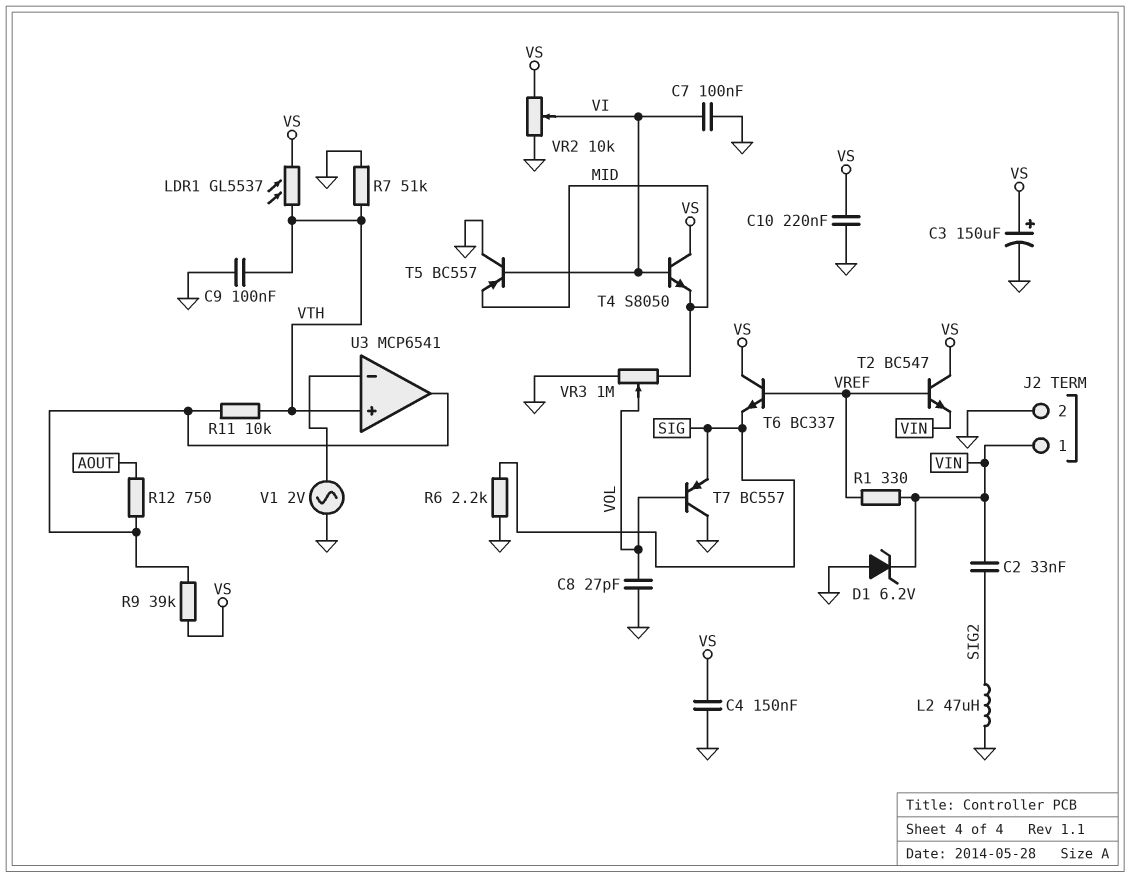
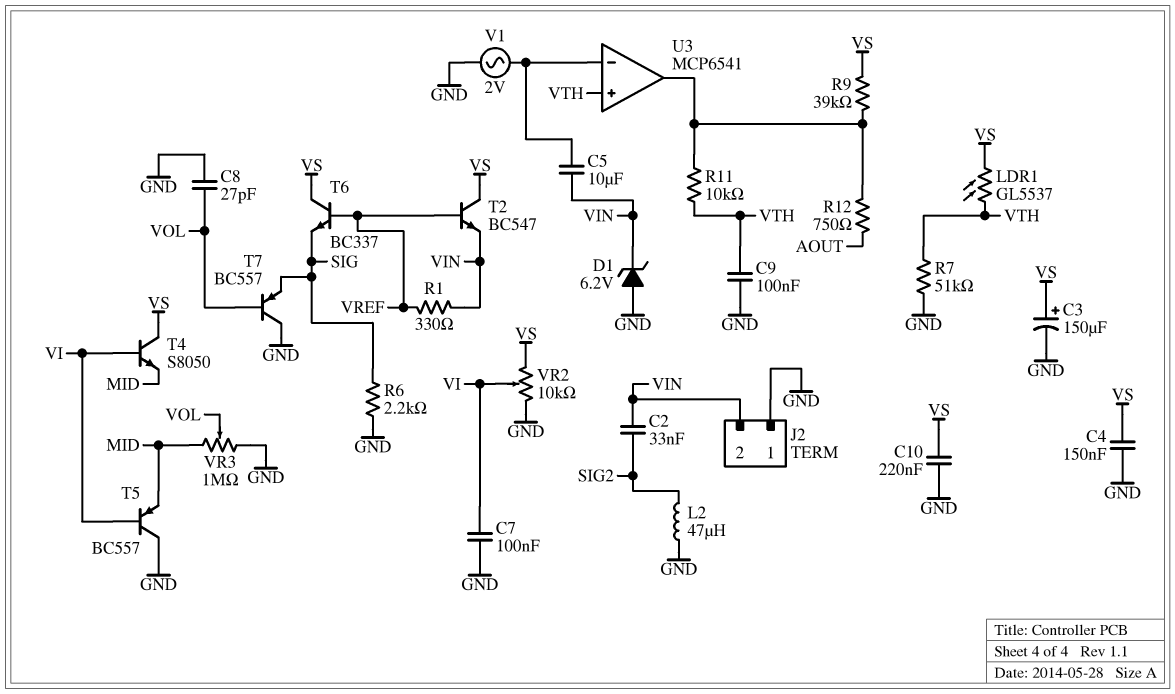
C5: none -> 10uF (U3/in-, VIN)
J2 pin 1: VIN -> GND
J2 pin 2: GND -> VIN

